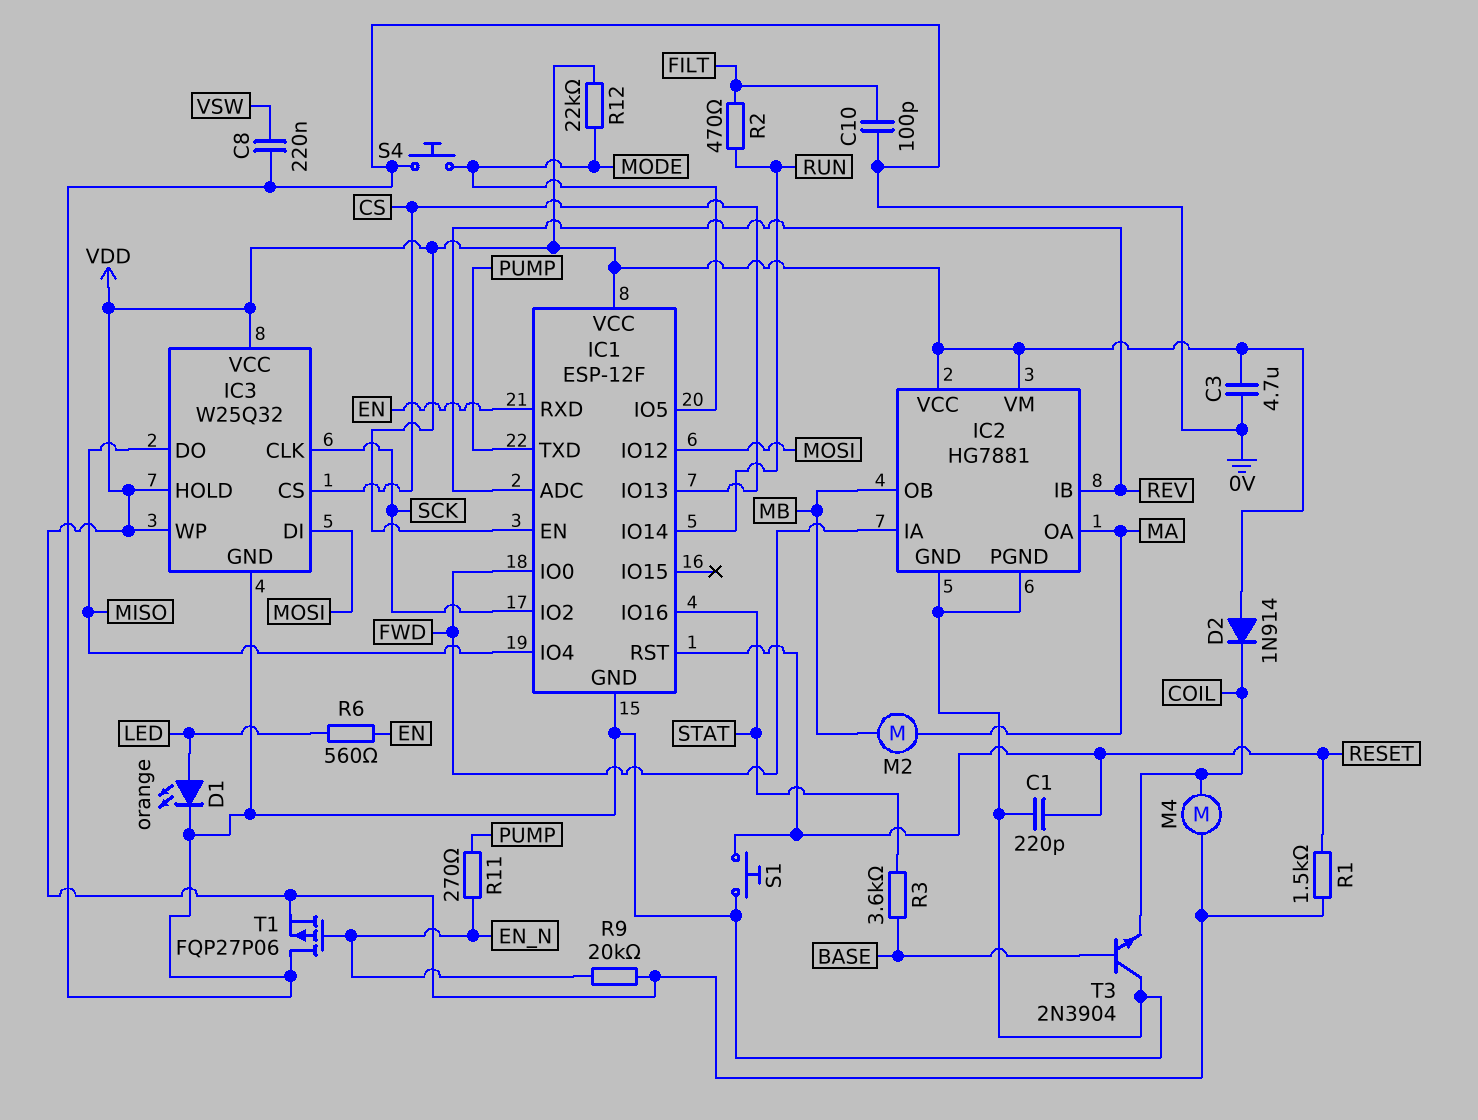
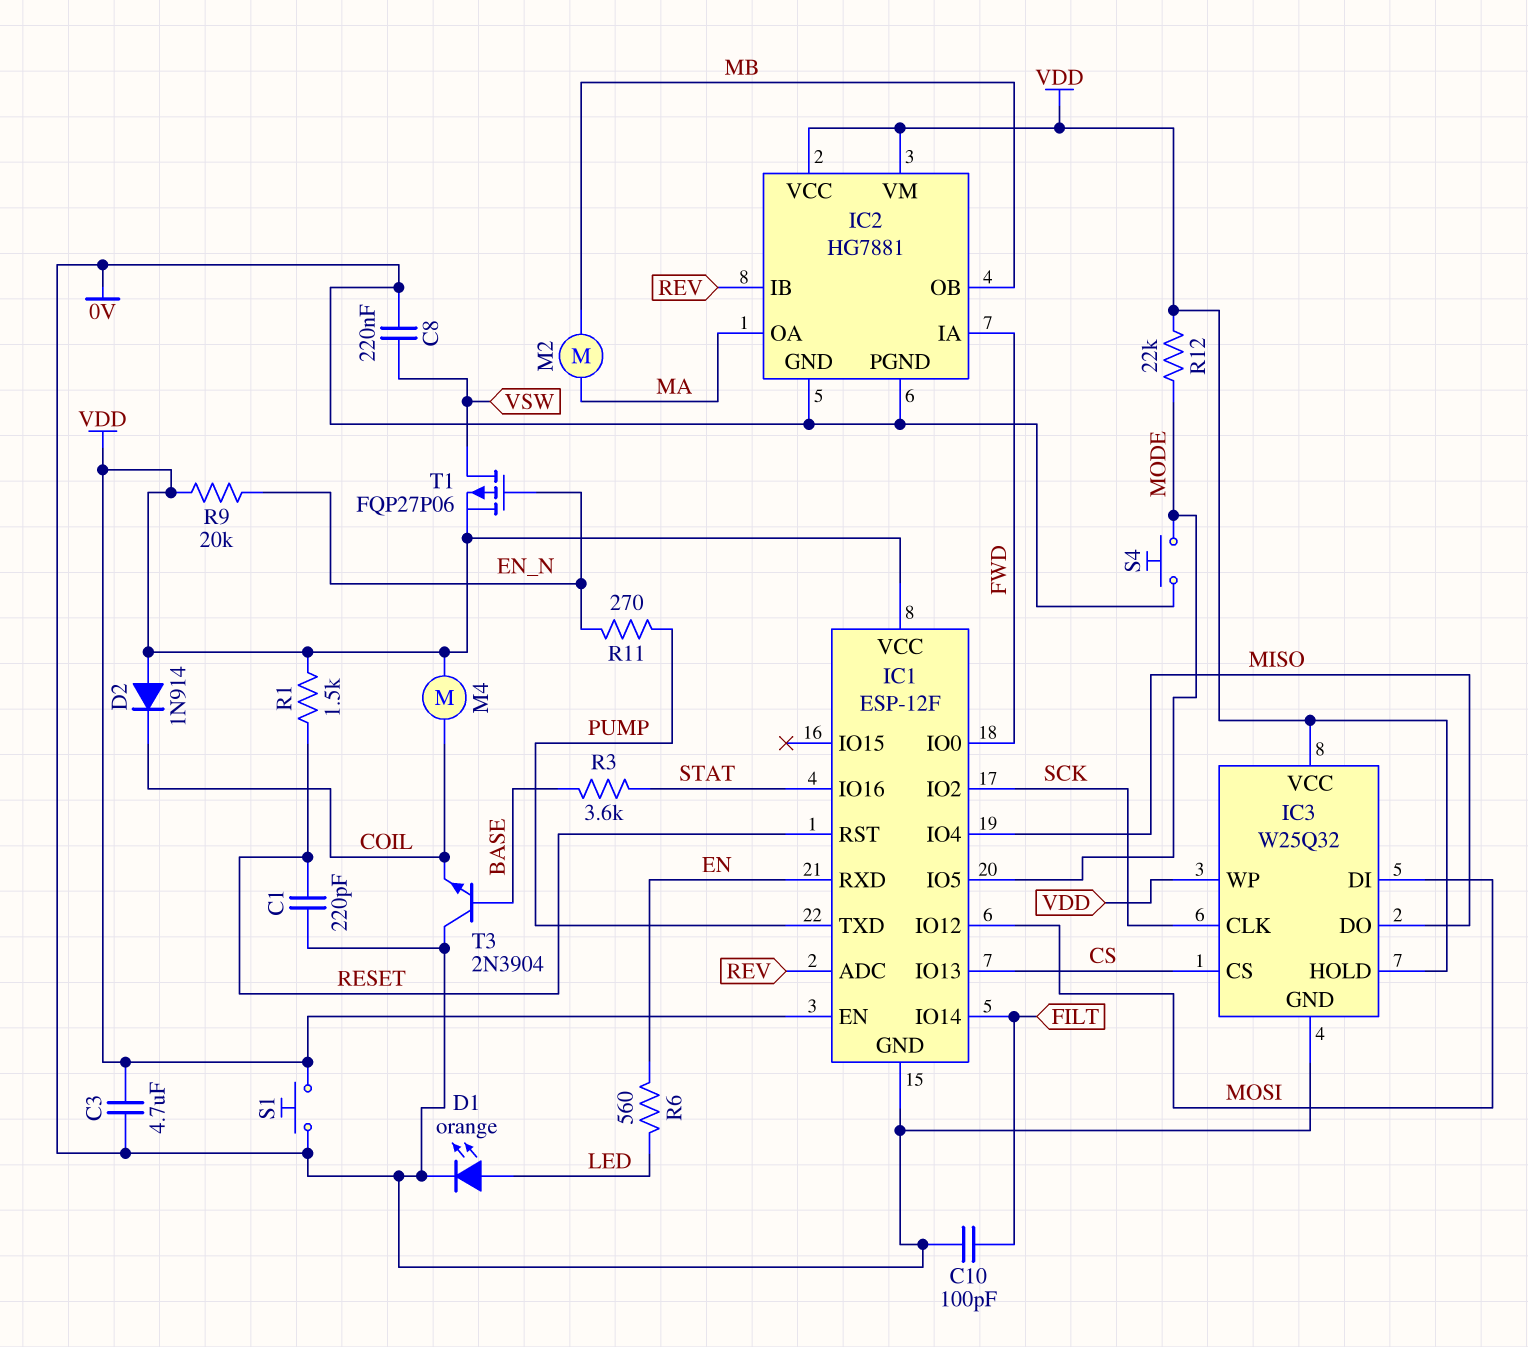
IC1 pin IO14: RUN -> FILT
R2: 470 (FILT, RUN) -> none
S1: button (0V, RESET) -> button (0V, VDD)
T1: PMOS FQP27P06 (G EN_N, D 0V, S VDD) -> PMOS FQP27P06 (G EN_N, D VSW, S VDD)

